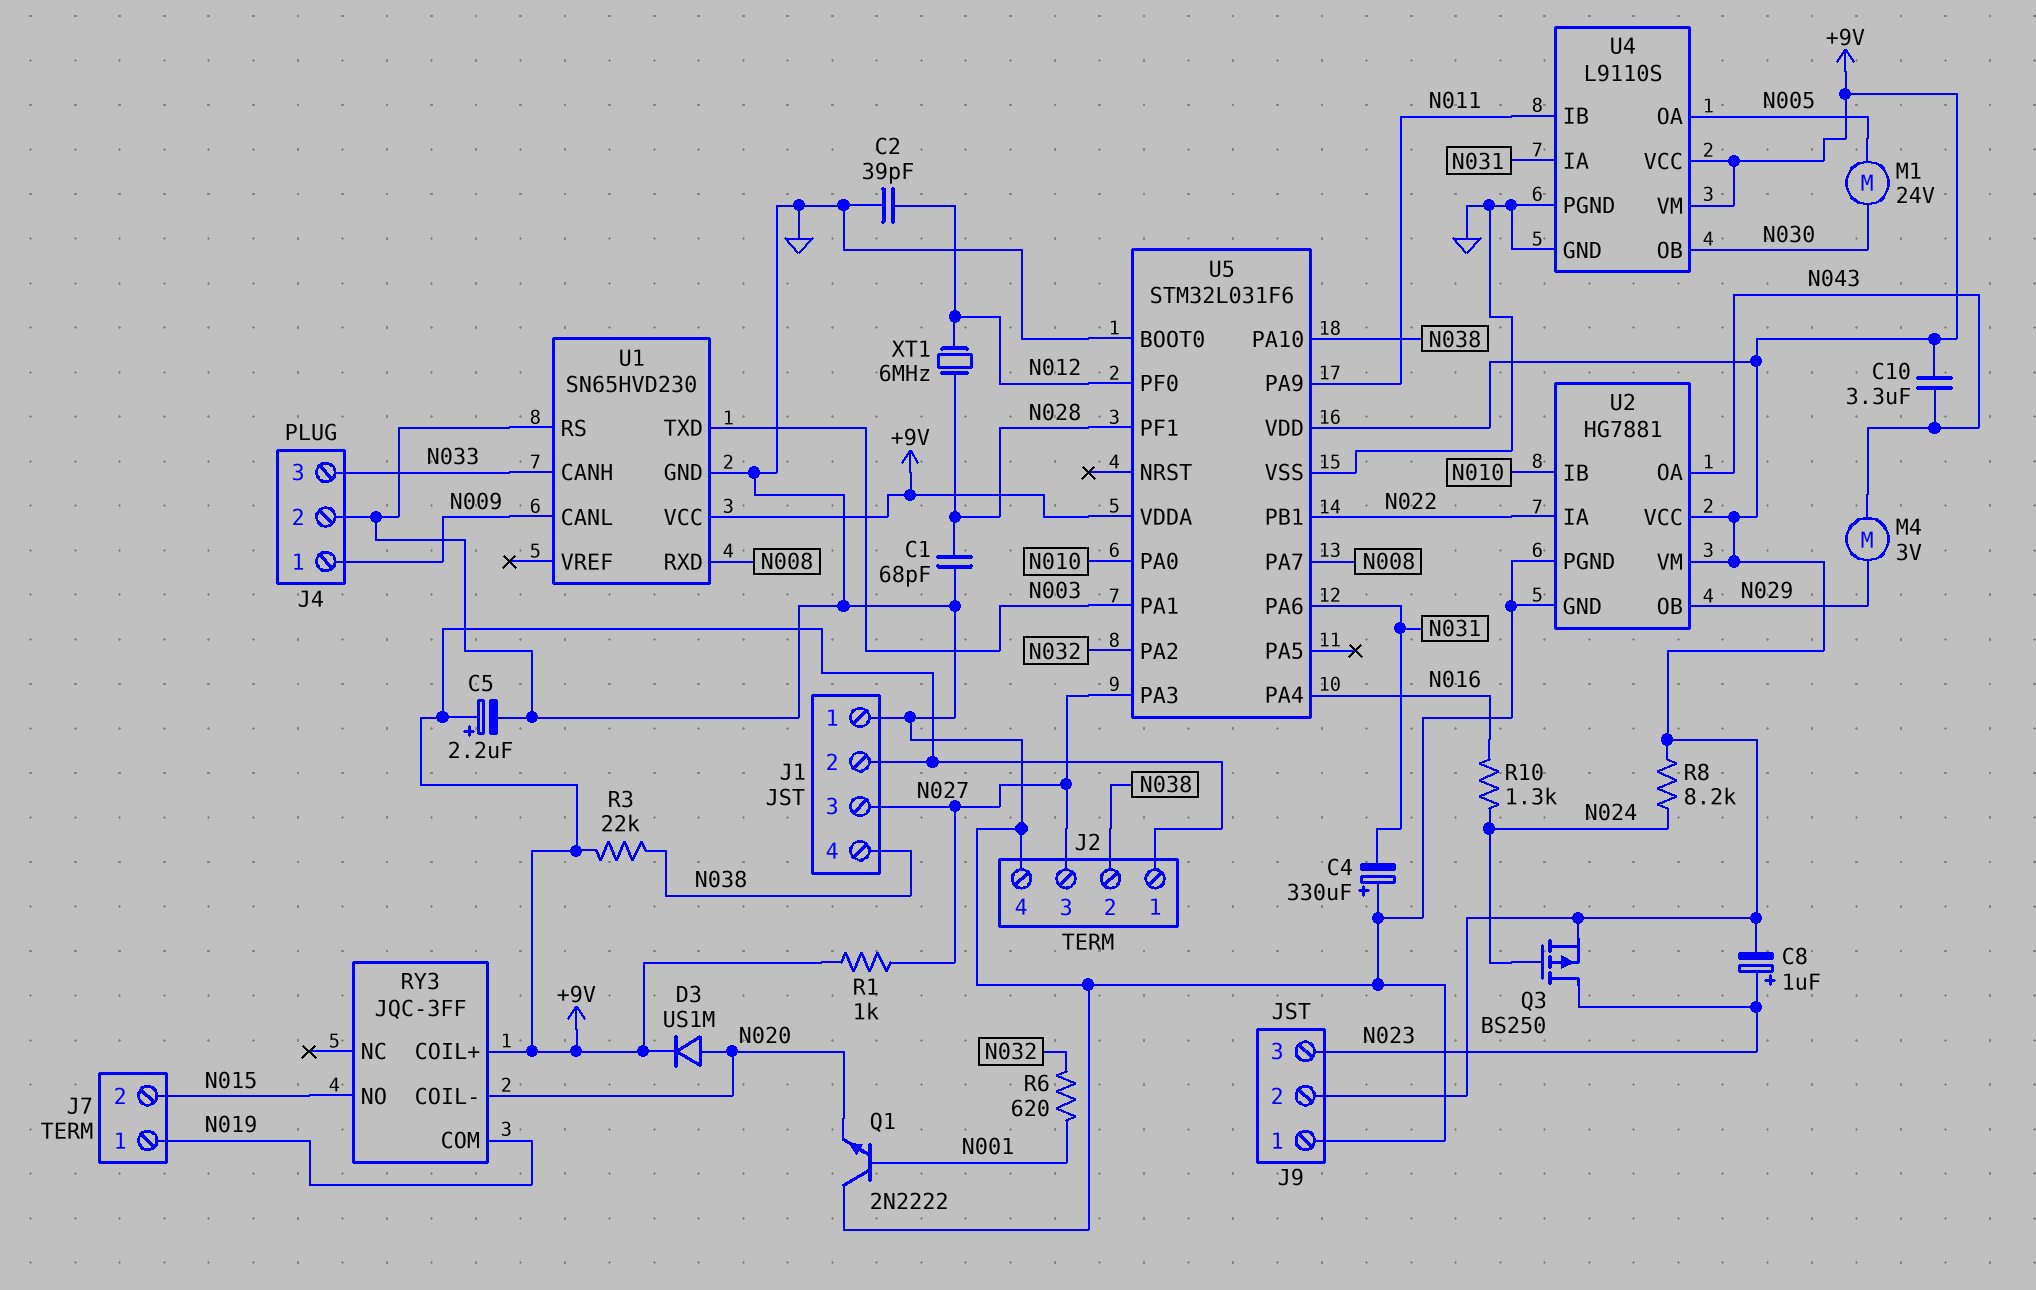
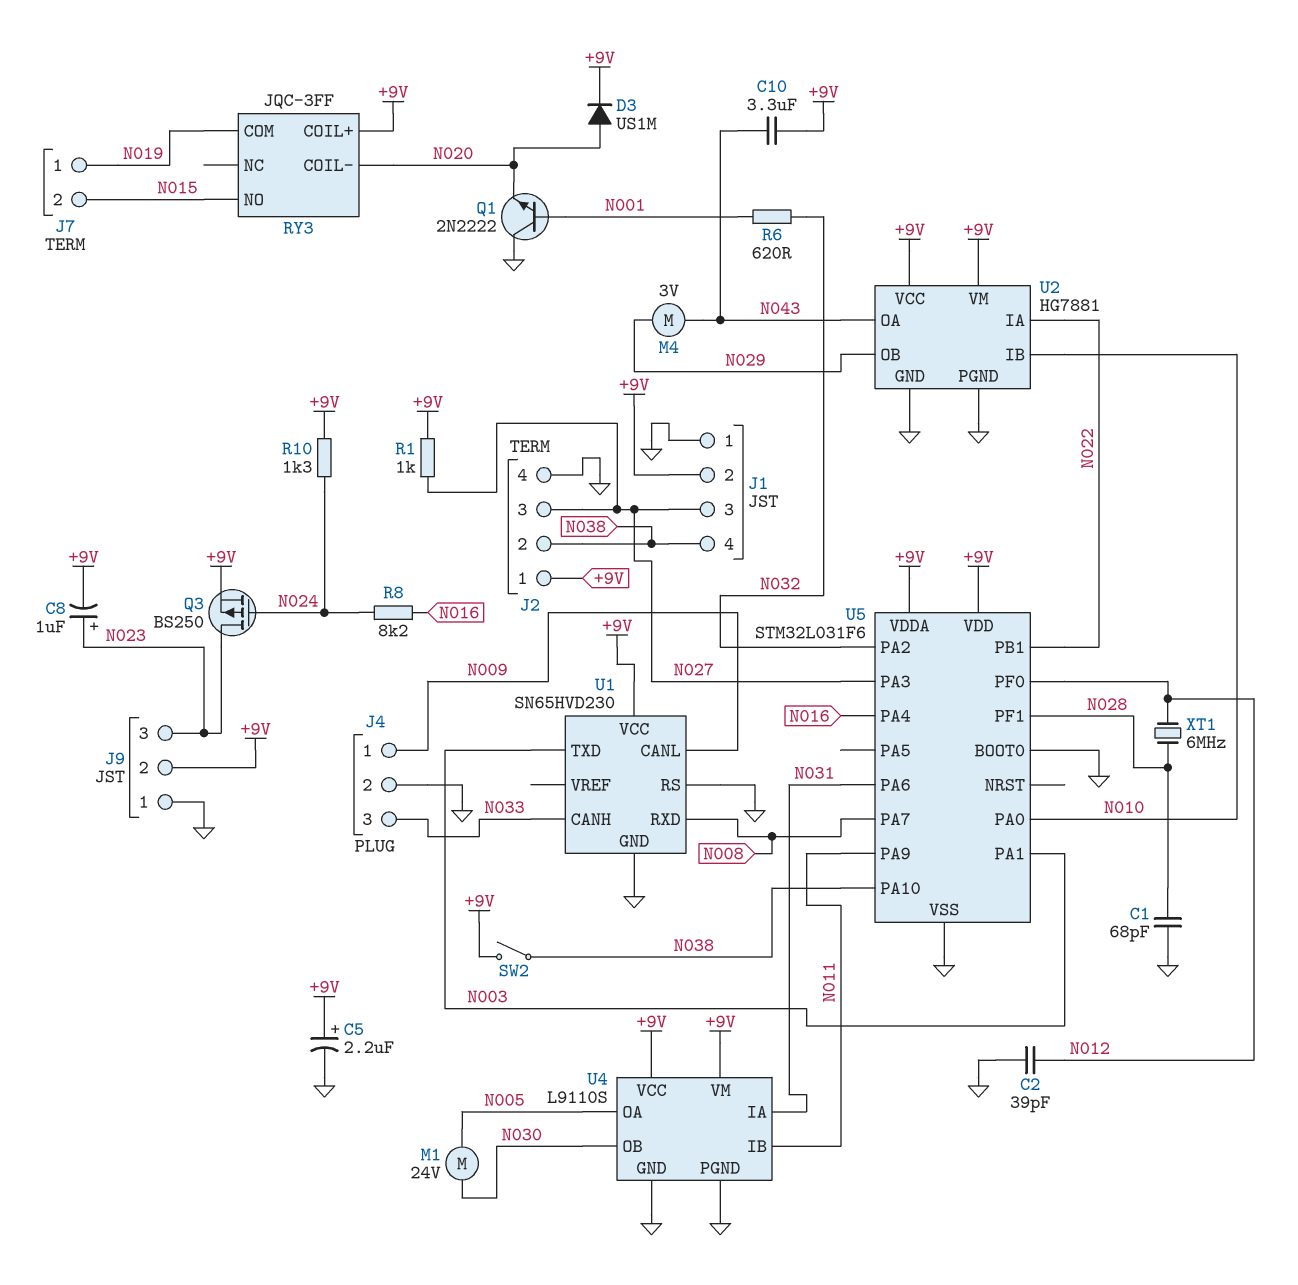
C4: 330uF (plus GND, minus N031) -> none
R3: 22k (+9V, N038) -> none
R8: 8.2k (+9V, N024) -> 8.2k (N016, N024)
R10: 1.3k (N016, N024) -> 1.3k (+9V, N024)
SW2: none -> switch (+9V, N038)

